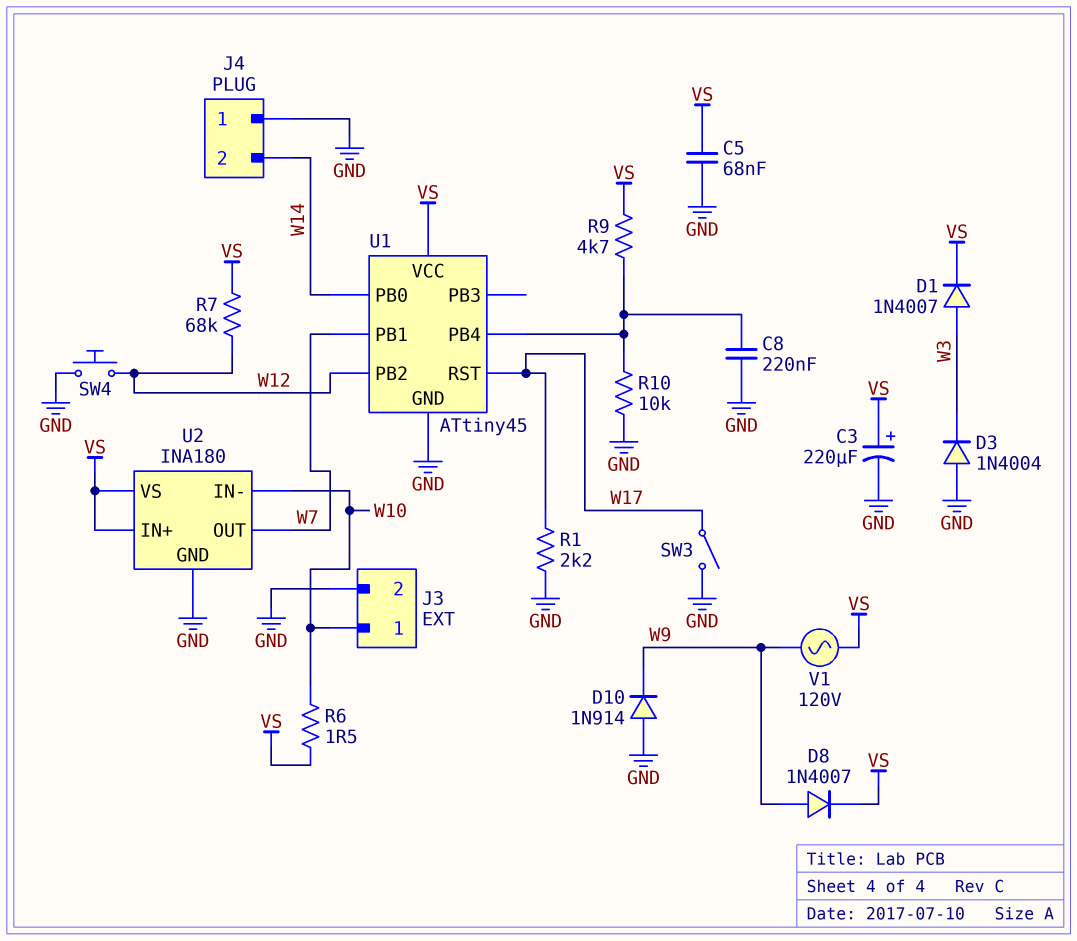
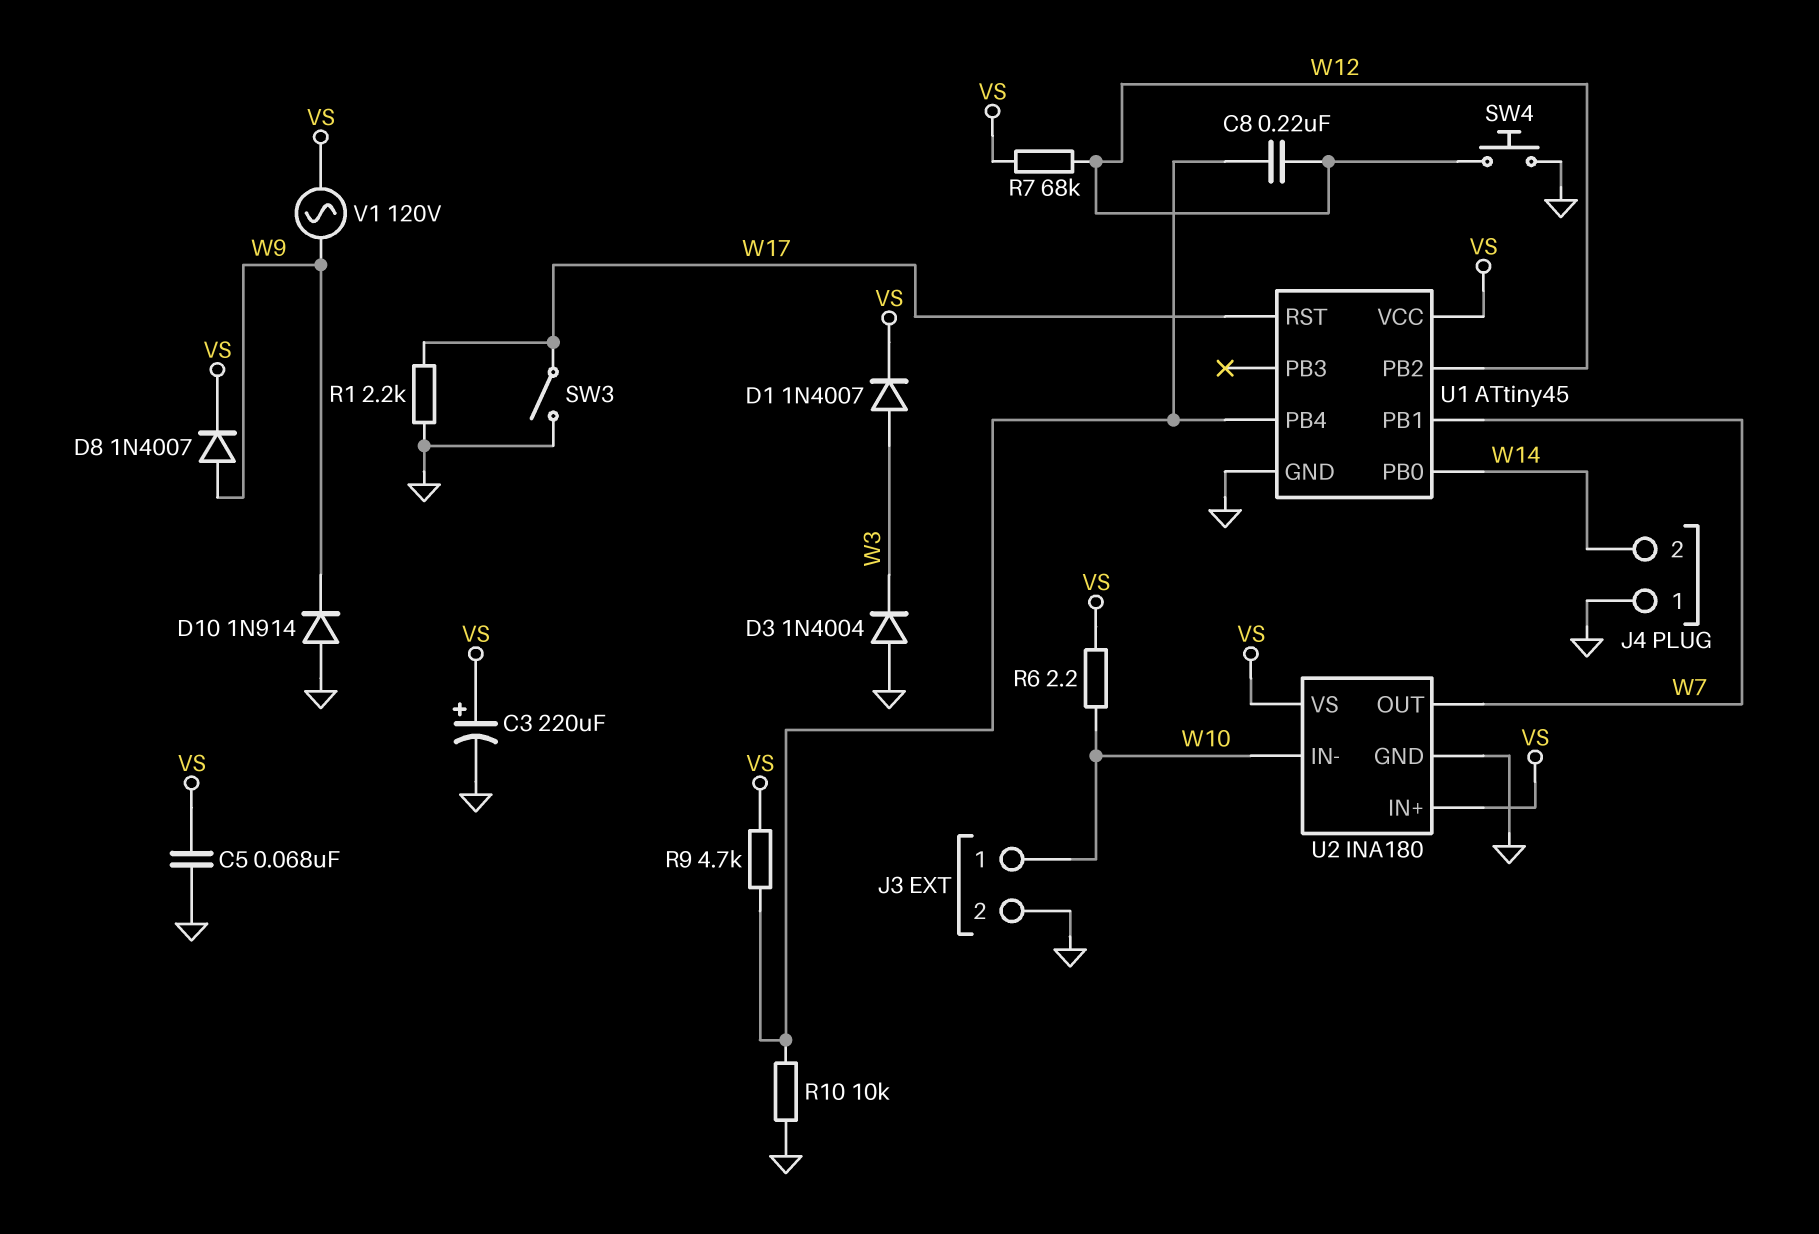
C8: 220nF (GND, U1/PB4) -> 220nF (U1/PB4, W12)
R6: 1.5 (VS, W10) -> 2.2 (VS, W10)

